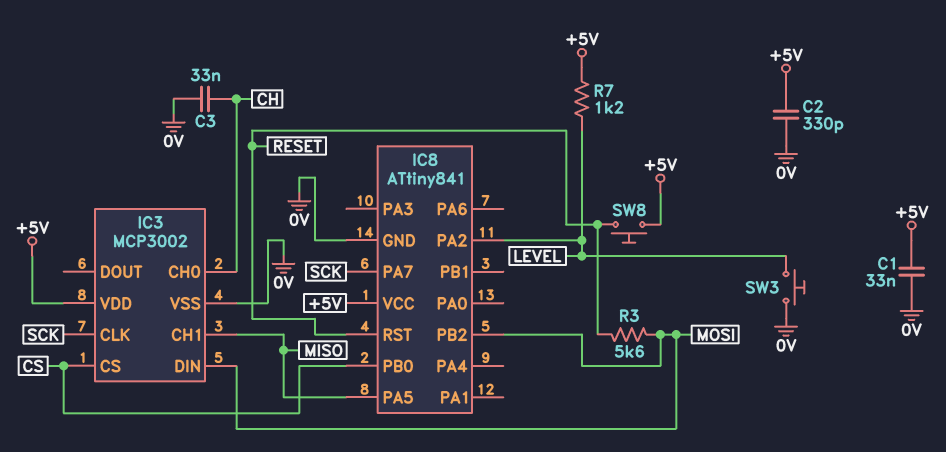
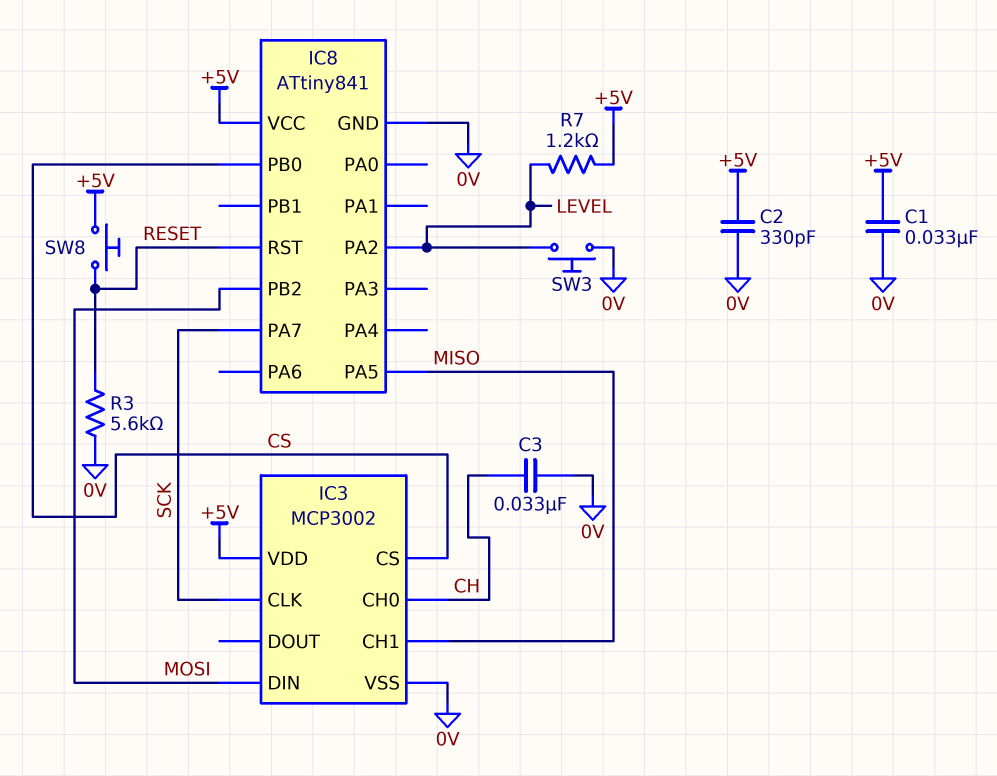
R3: 5.6k (MOSI, RESET) -> 5.6k (0V, RESET)

